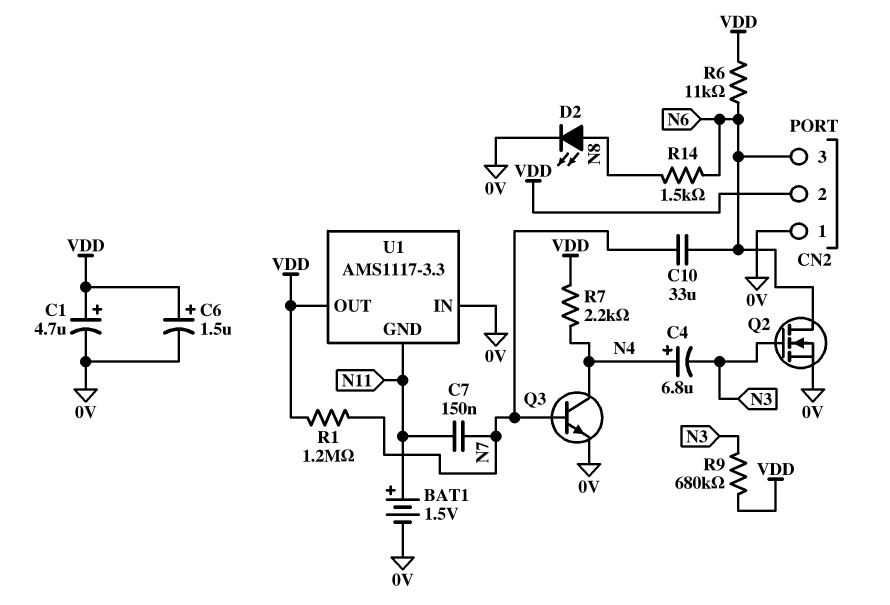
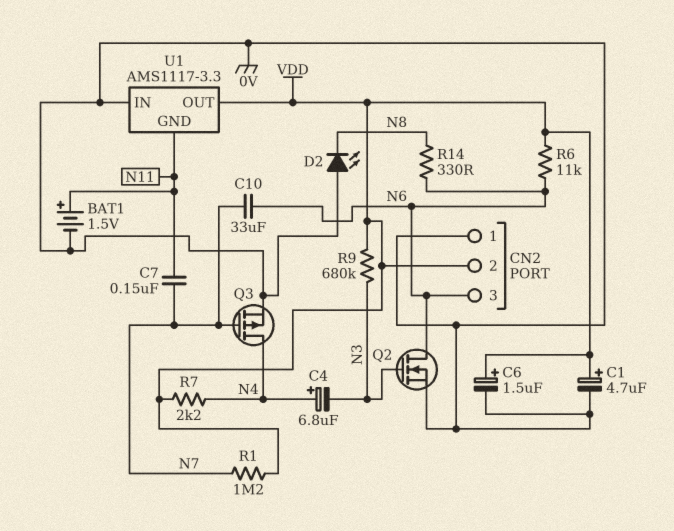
D2: LED (A N8, K 0V) -> LED (A 0V, K N8)
Q3: NPN (B N7, C N4, E 0V) -> PMOS (G N7, D N4, S 0V)
R14: 1.5k (N6, N8) -> 330 (N6, N8)

